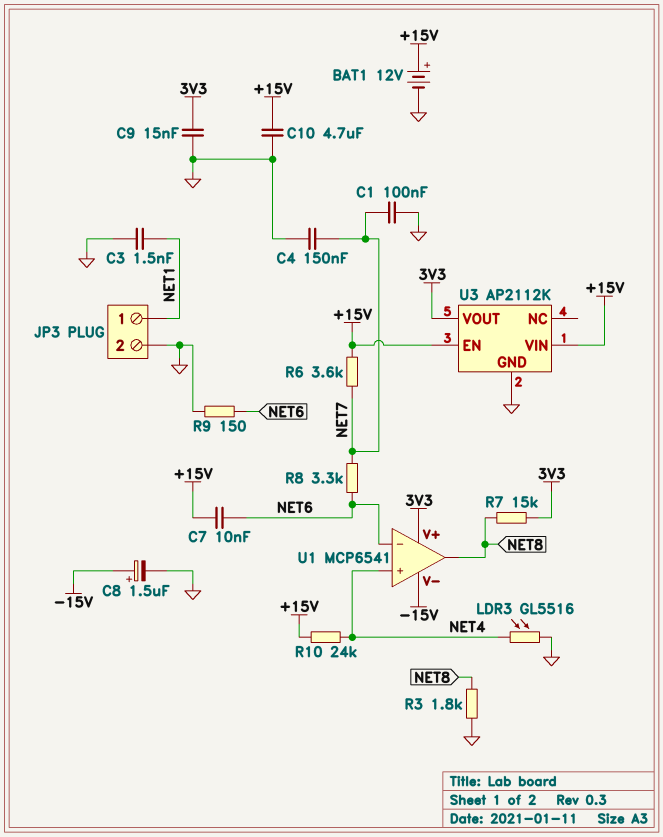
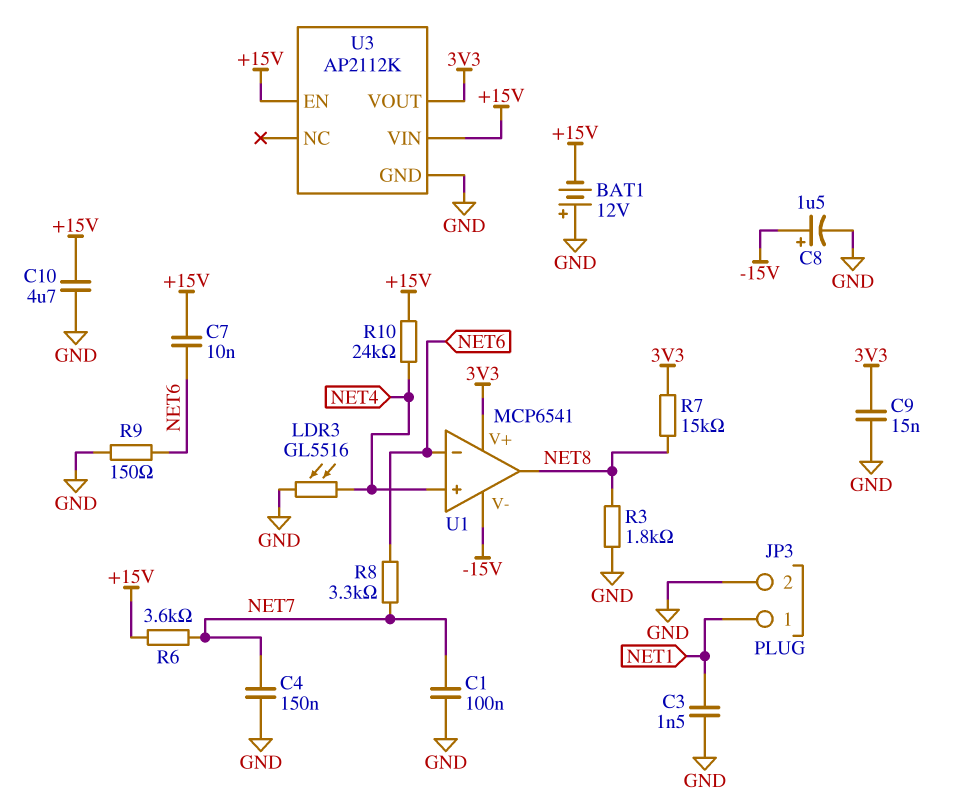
BAT1: 12V (plus +15V, minus GND) -> 12V (plus GND, minus +15V)

